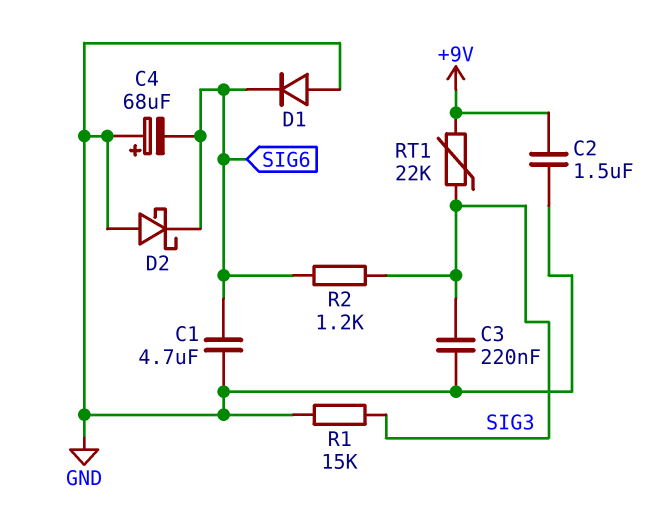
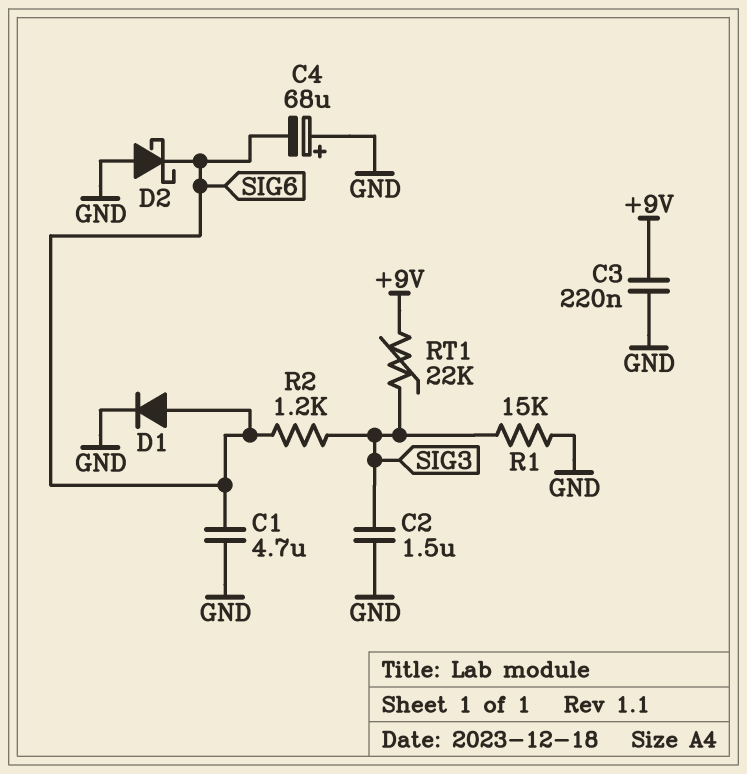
C2: 1.5uF (+9V, GND) -> 1.5uF (GND, SIG3)
C3: 220nF (GND, SIG3) -> 220nF (+9V, GND)
D1: diode (A GND, K SIG6) -> diode (A SIG6, K GND)

